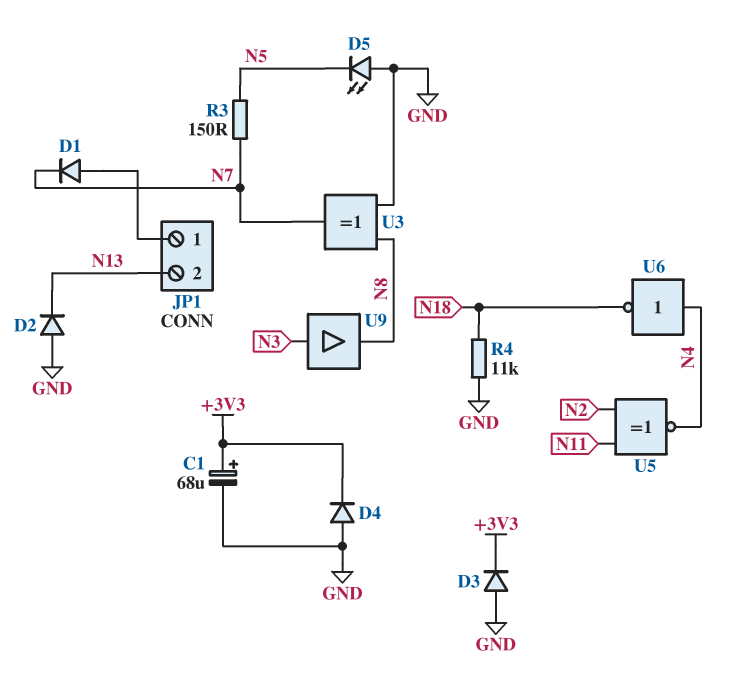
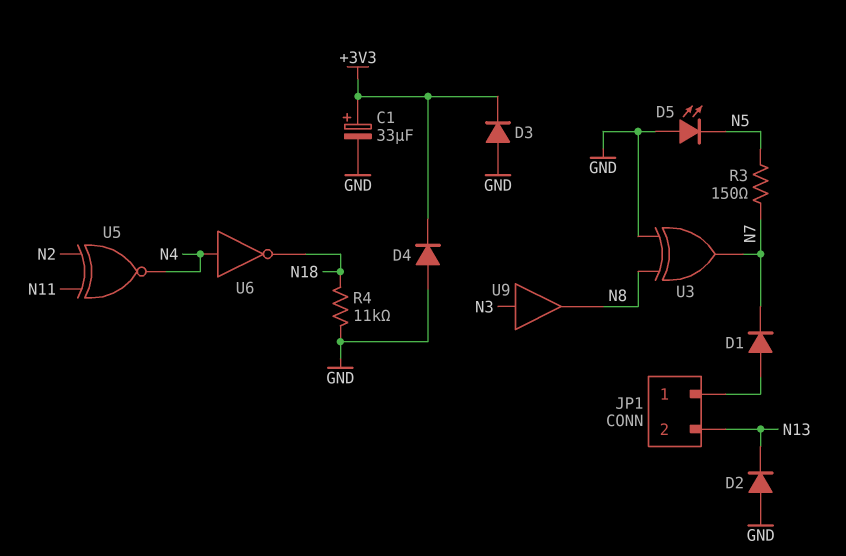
C1: 68uF (plus +3V3, minus GND) -> 33uF (plus +3V3, minus GND)

